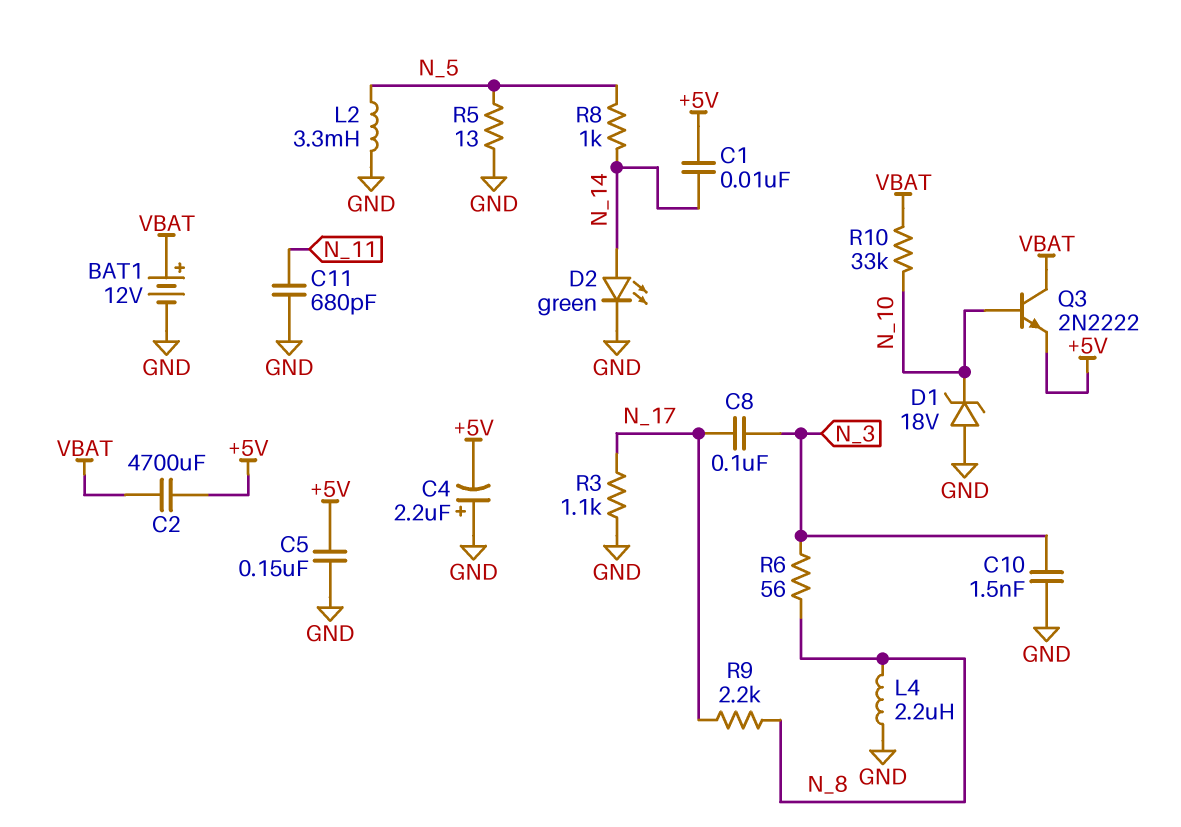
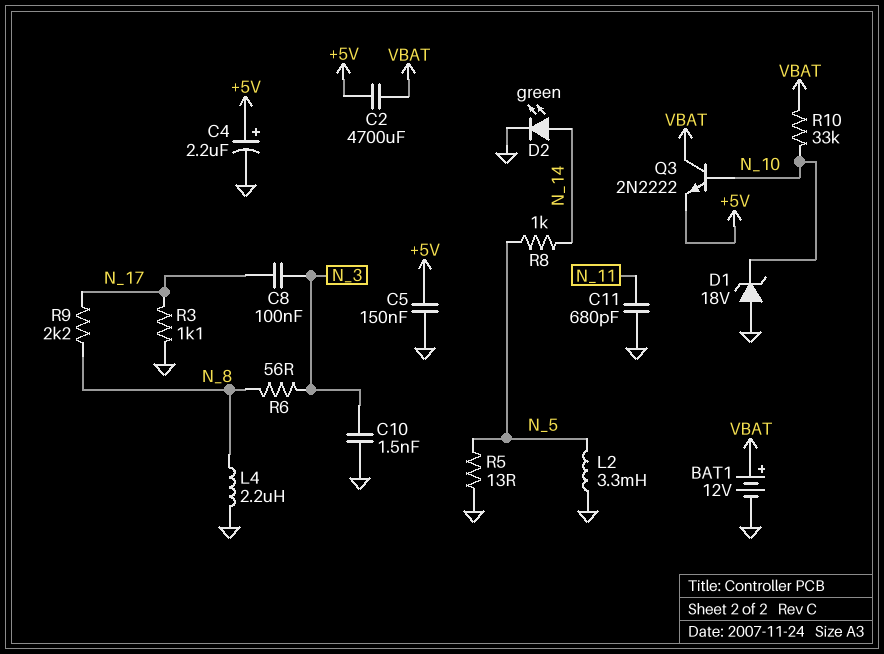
C1: 10nF (+5V, N_14) -> none
C4: 2.2uF (plus GND, minus +5V) -> 2.2uF (plus +5V, minus GND)

